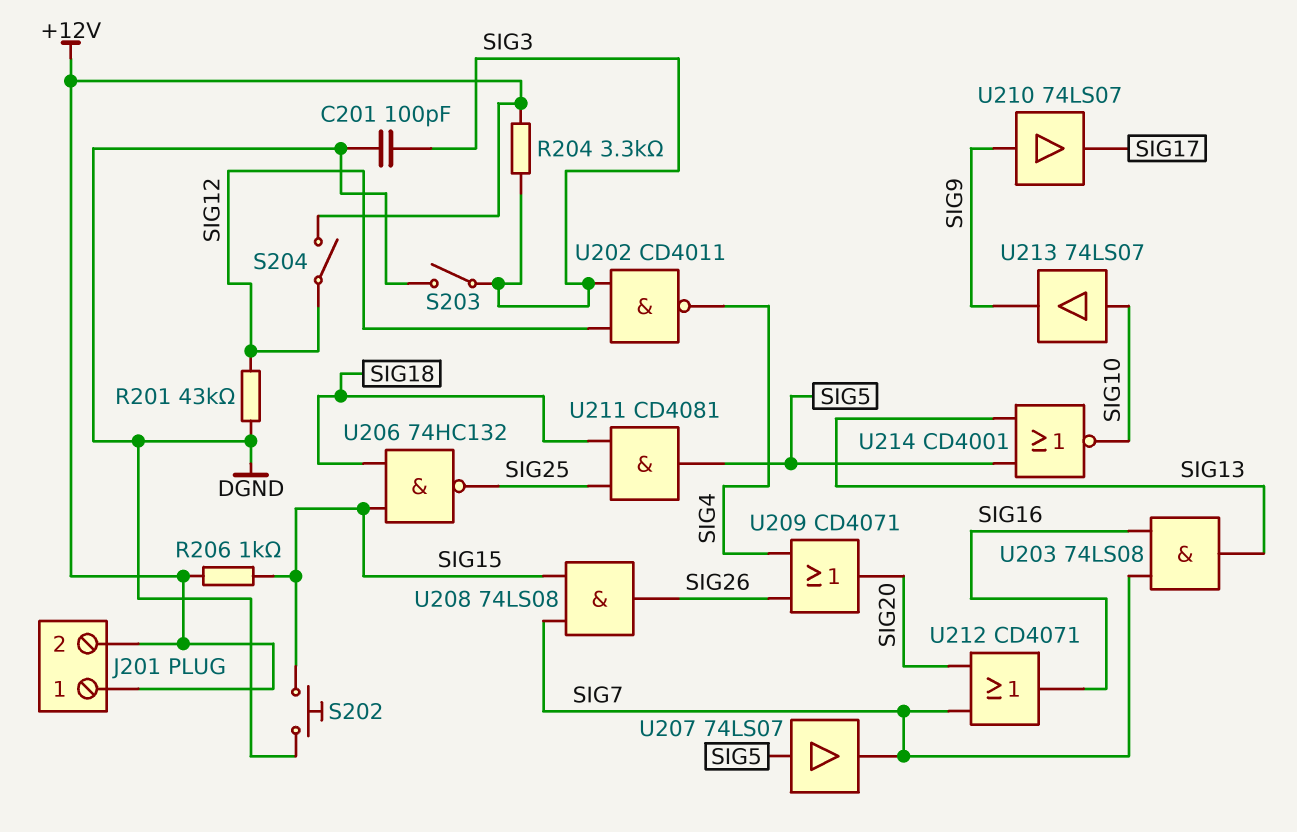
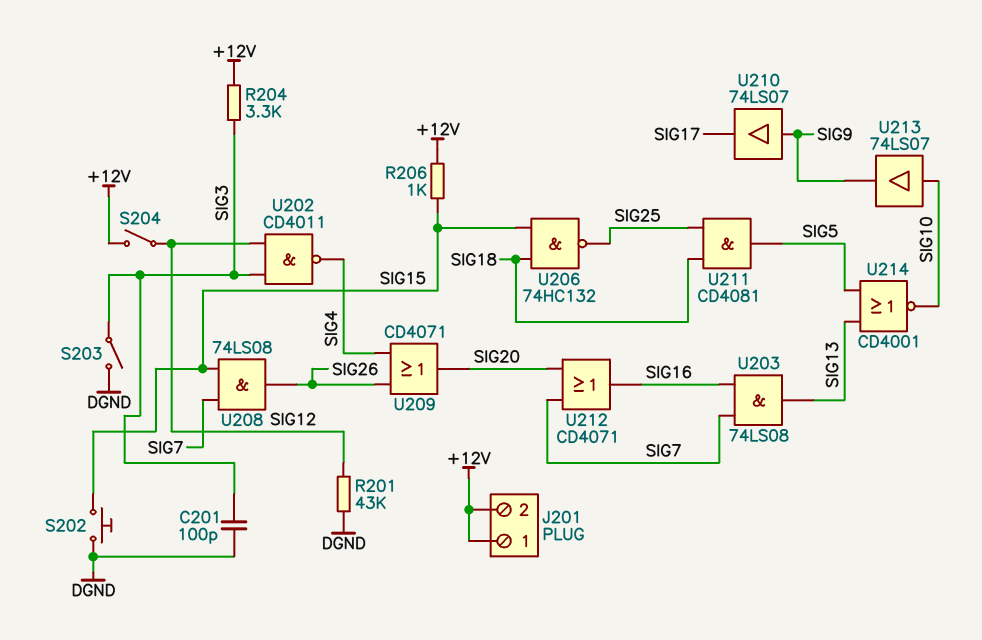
U207: buffer 74LS07 (in SIG5, out SIG7) -> none

